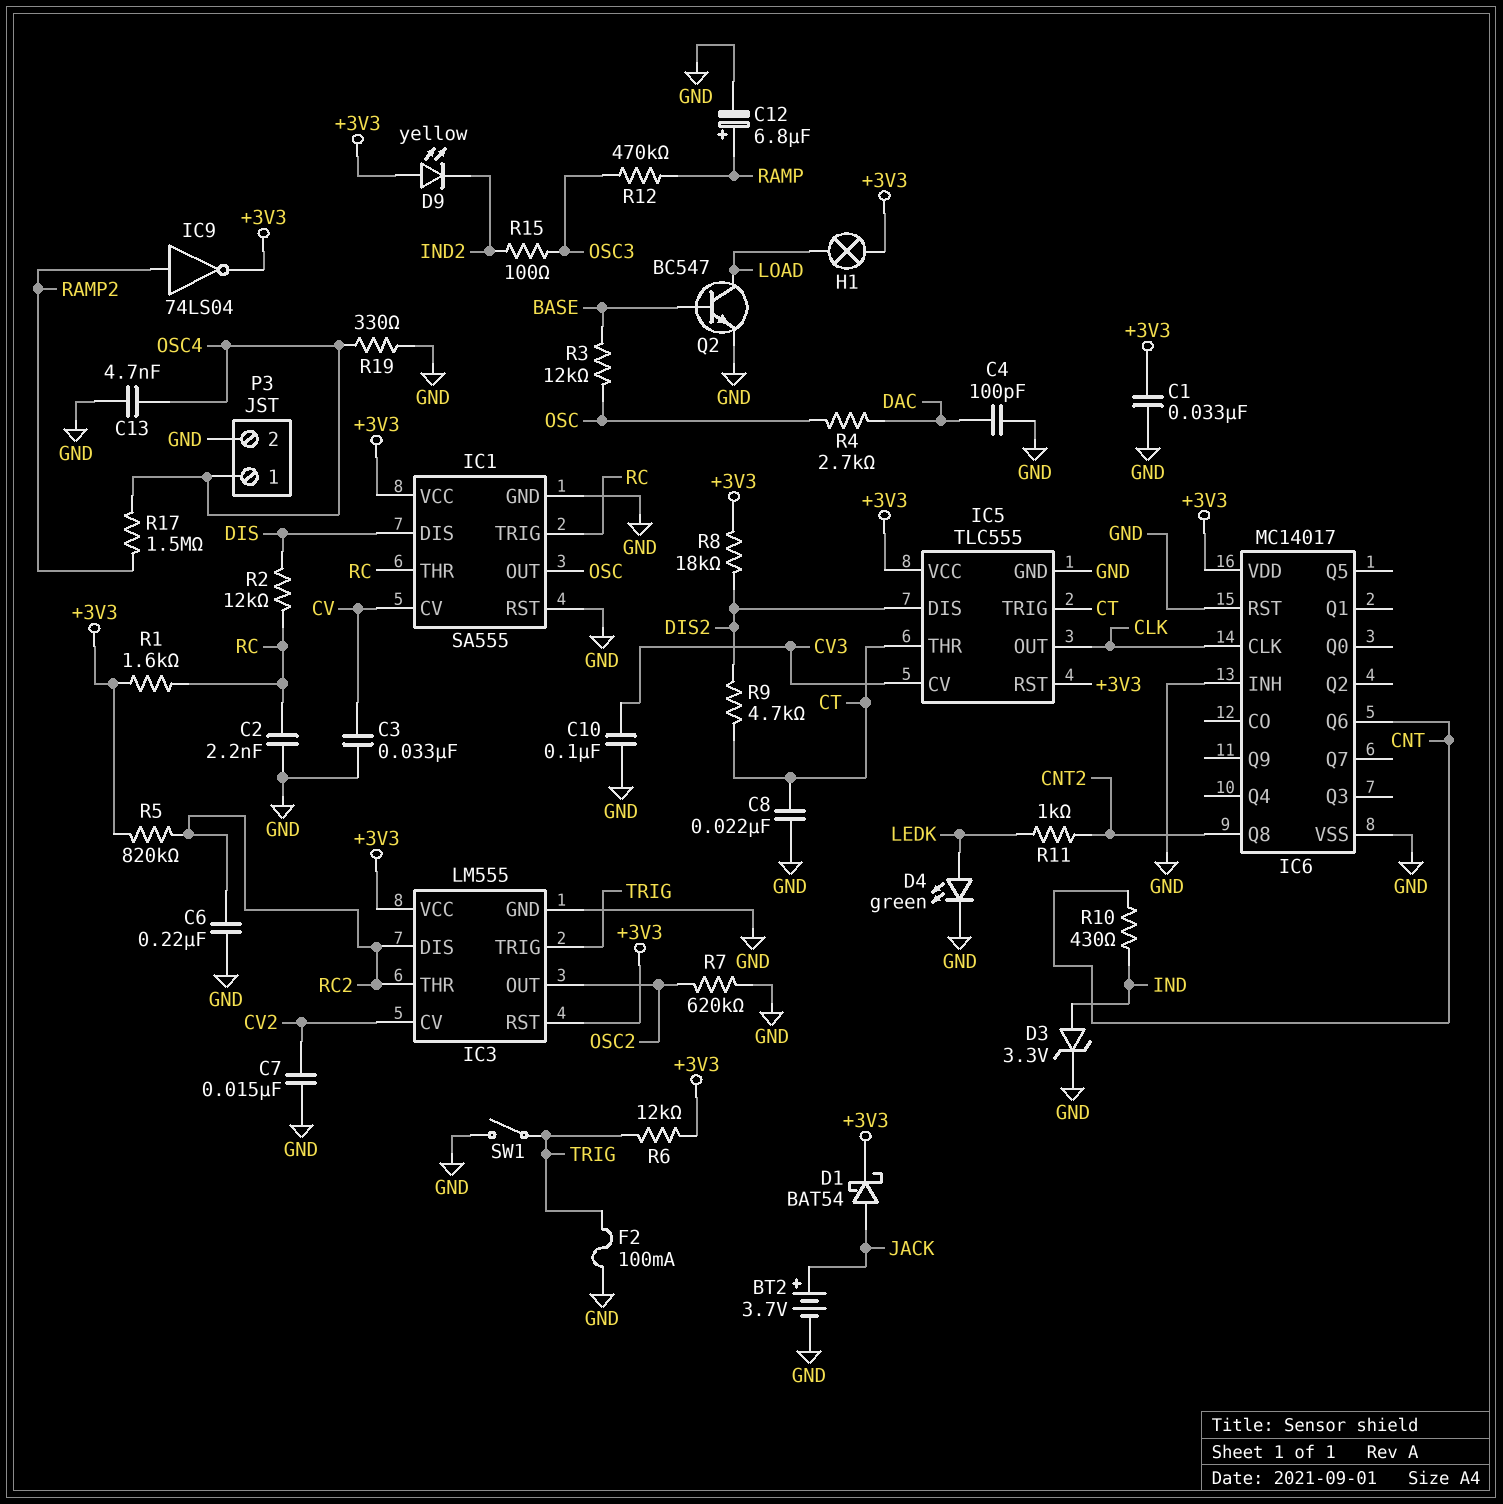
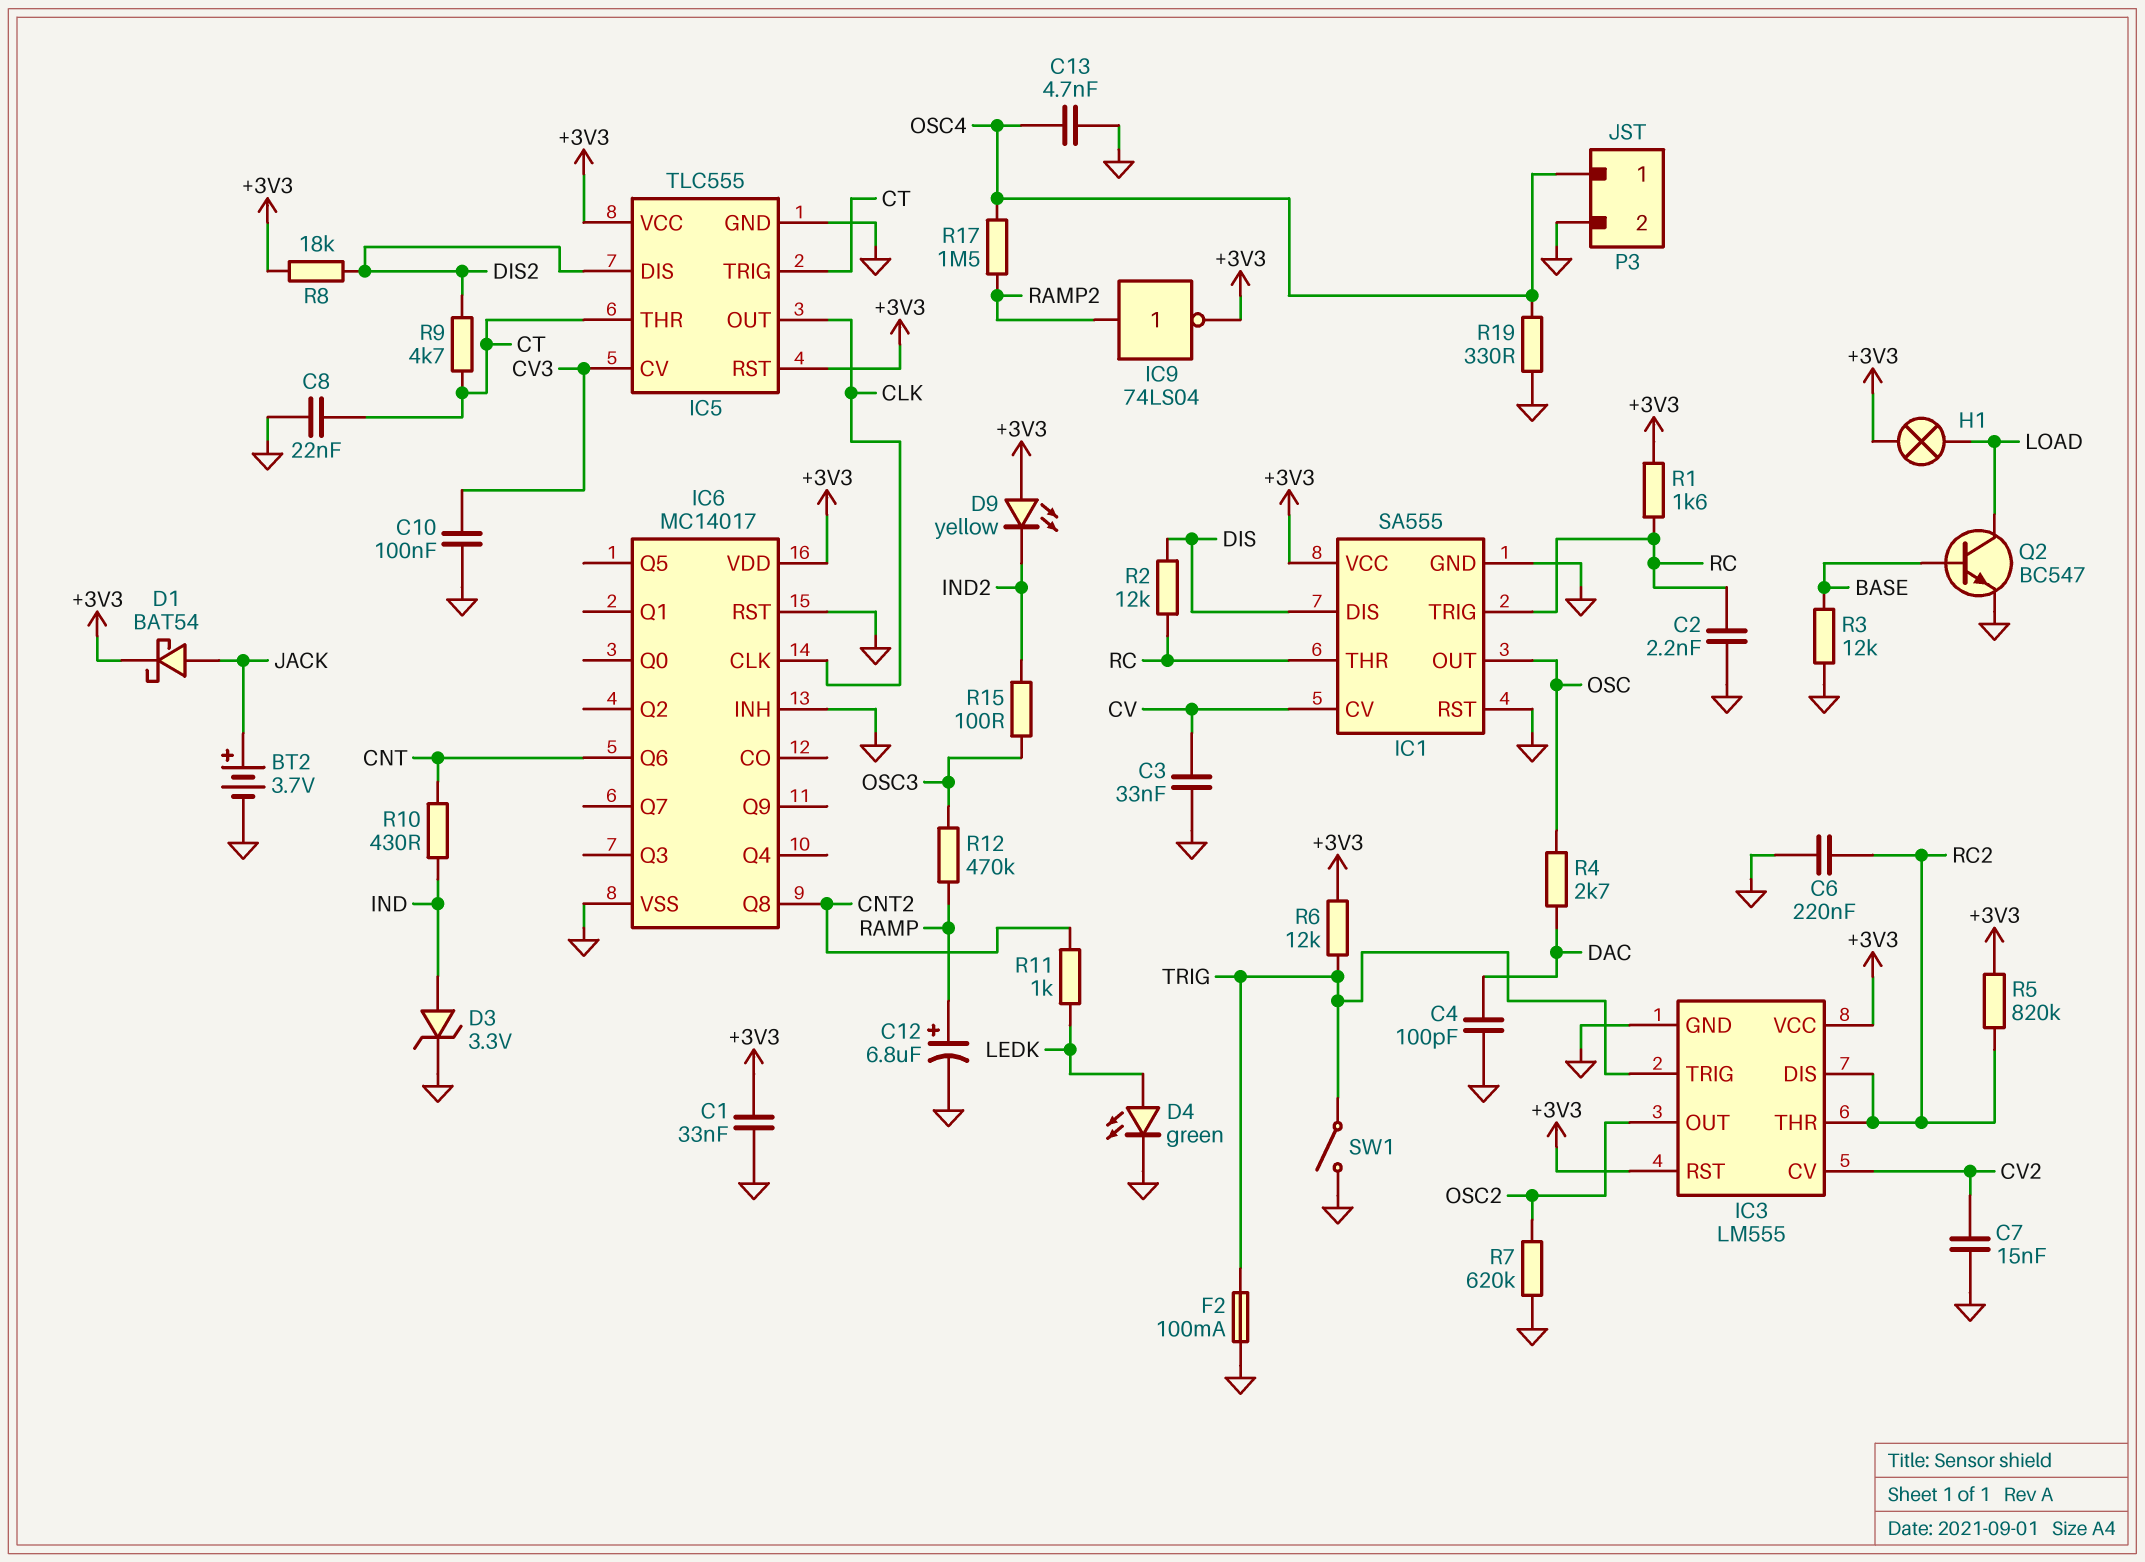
R3: 12k (BASE, OSC) -> 12k (BASE, GND)

